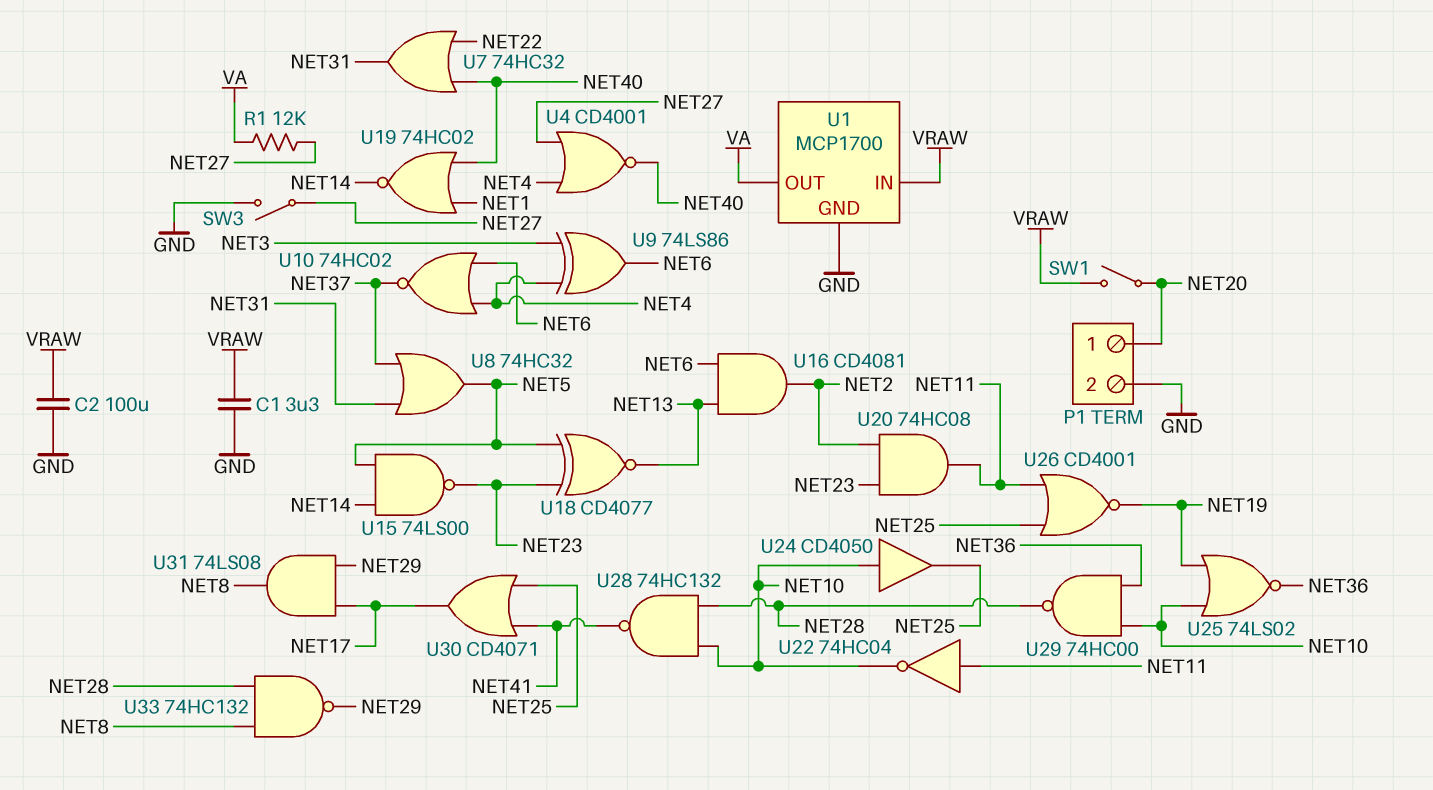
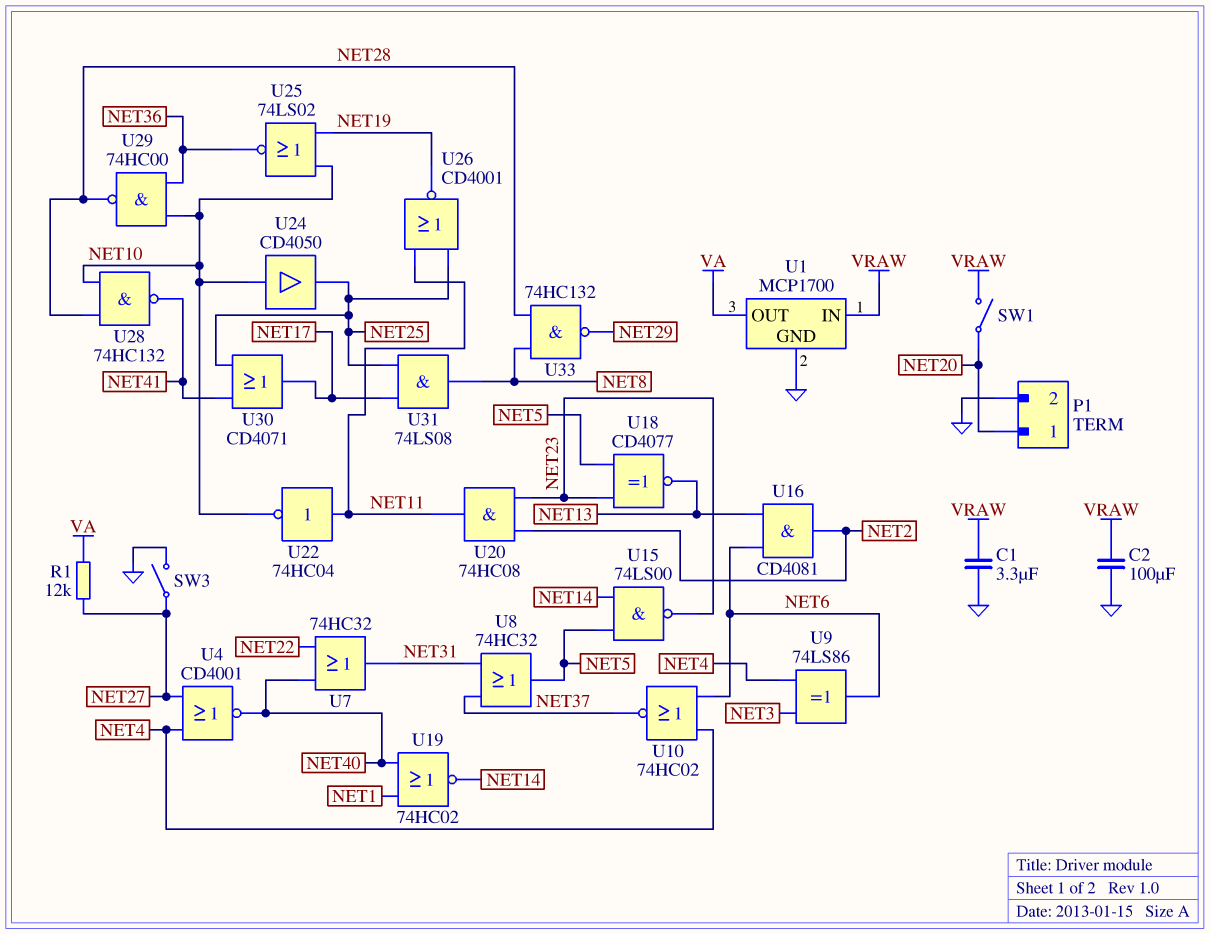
U31: AND 74LS08 (in NET17, in NET29, out NET8) -> AND 74LS08 (in NET17, in NET25, out NET8)

